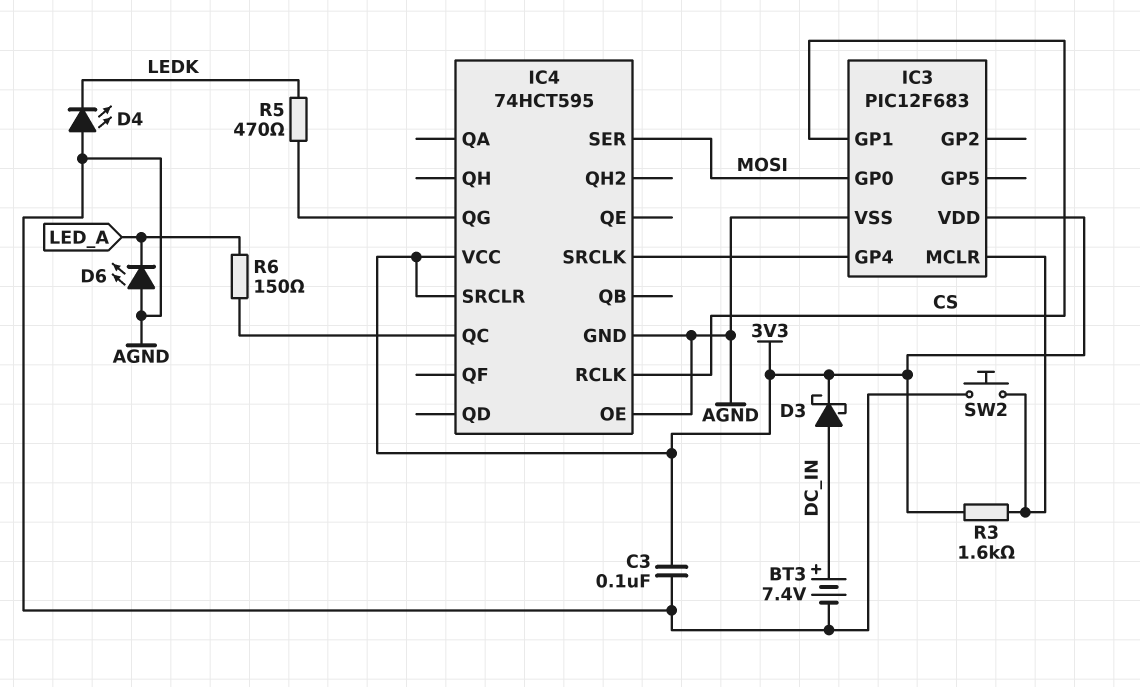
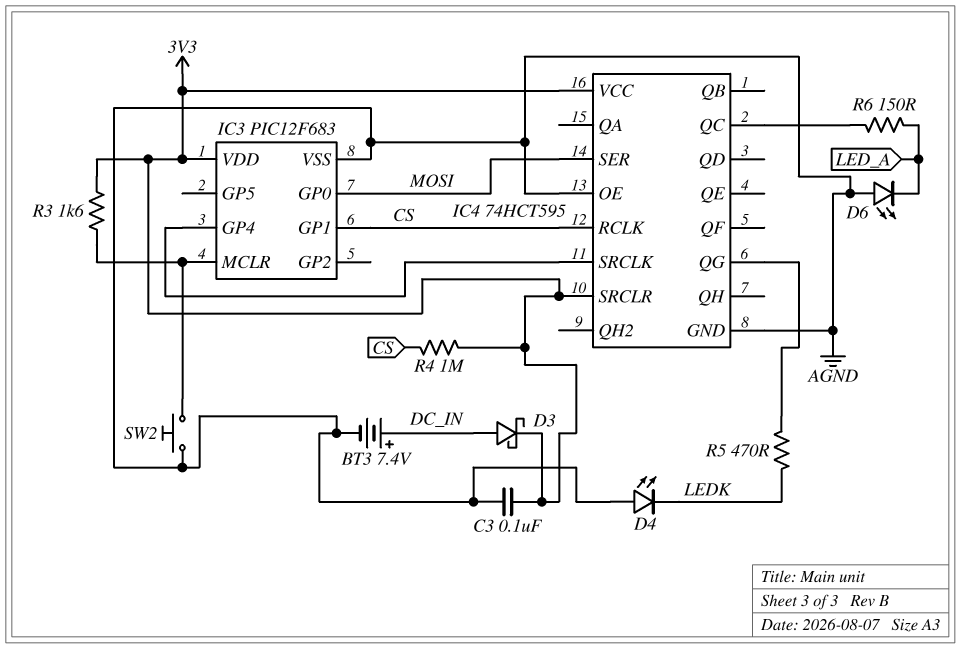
R4: none -> 1M (3V3, CS)

